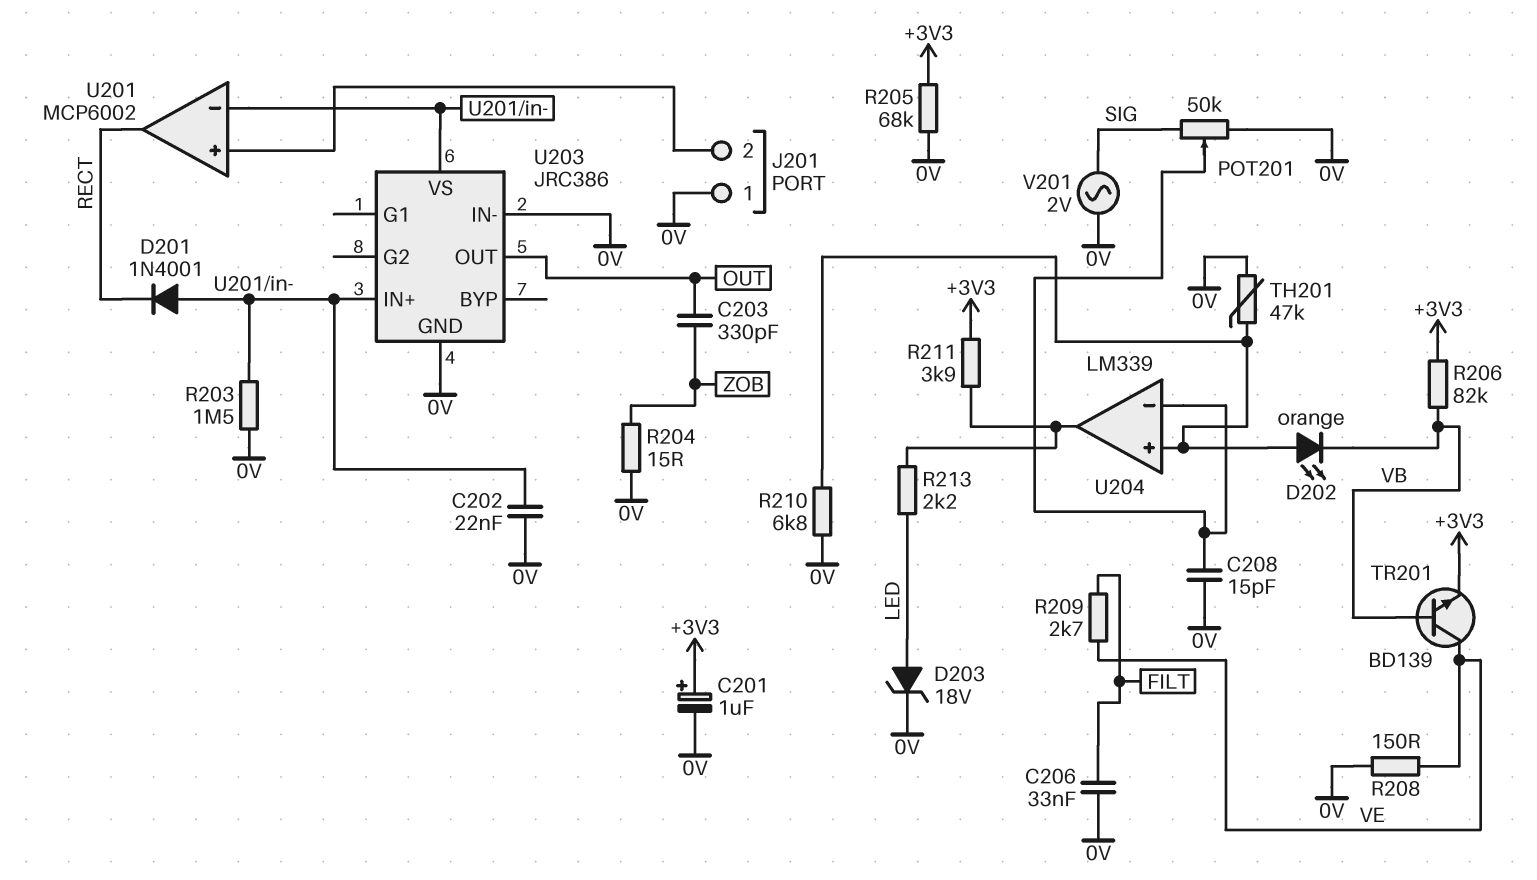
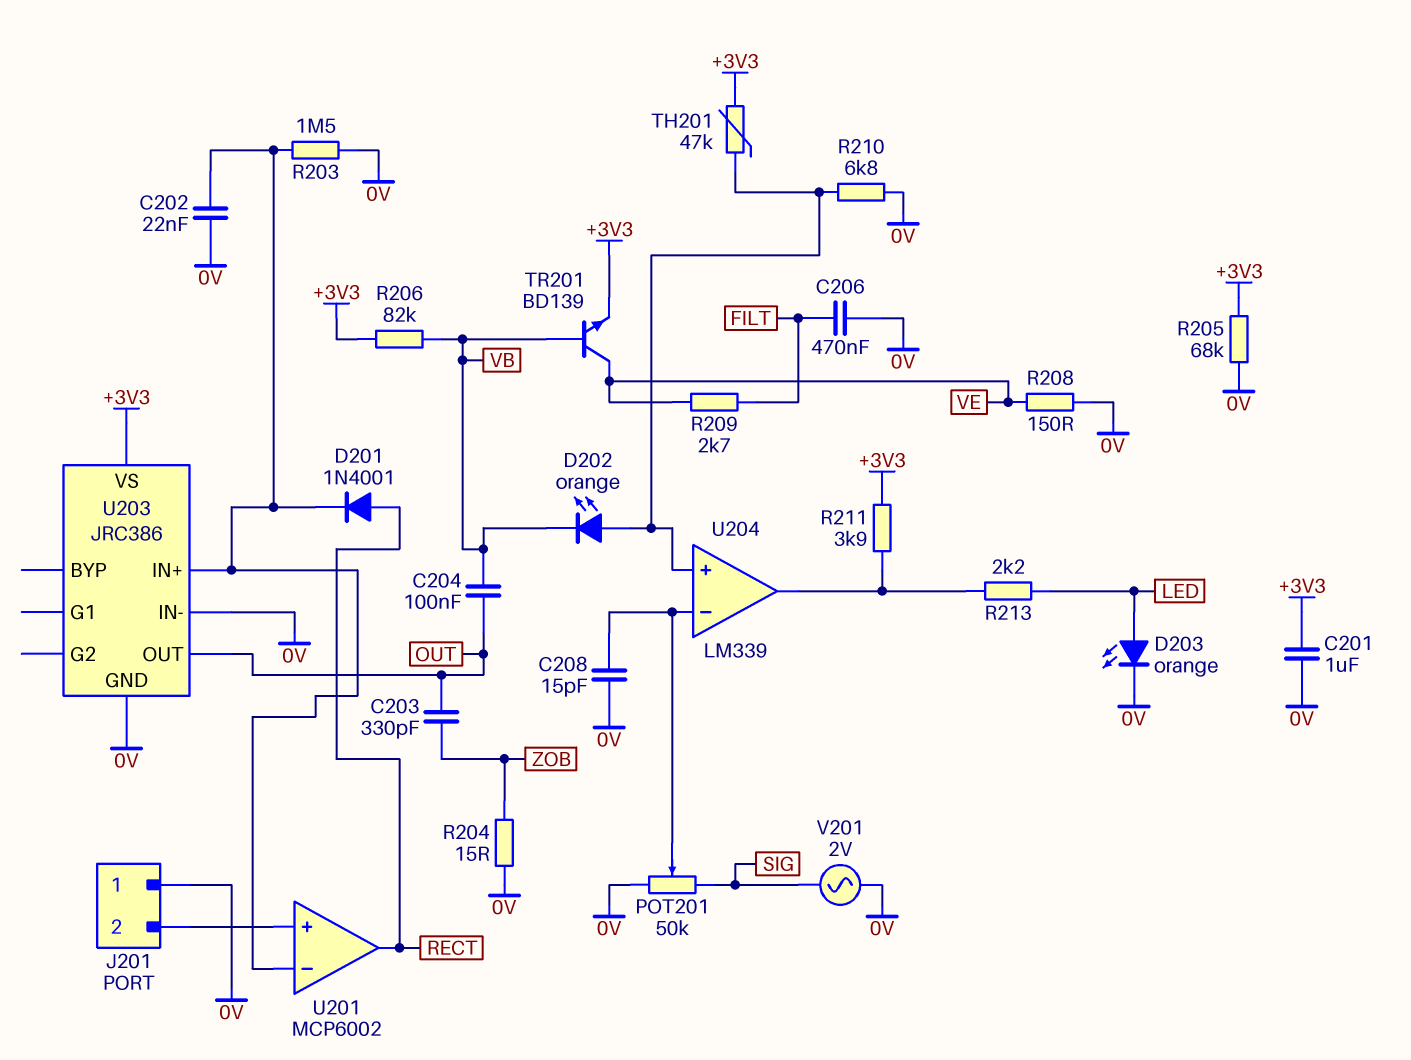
C201: 1uF (plus +3V3, minus 0V) -> 1uF (+3V3, 0V)
C204: none -> 100nF (OUT, VB)
C206: 33nF (0V, FILT) -> 470nF (0V, FILT)
D201: diode 1N4001 (A U201/in-, K RECT) -> diode 1N4001 (A RECT, K U201/in-)
D203: zener 18V (A LED, K 0V) -> LED orange (A LED, K 0V)
TH201: 47k (0V, U204/in+) -> 47k (+3V3, U204/in+)
U203 pin VS: U201/in- -> +3V3

